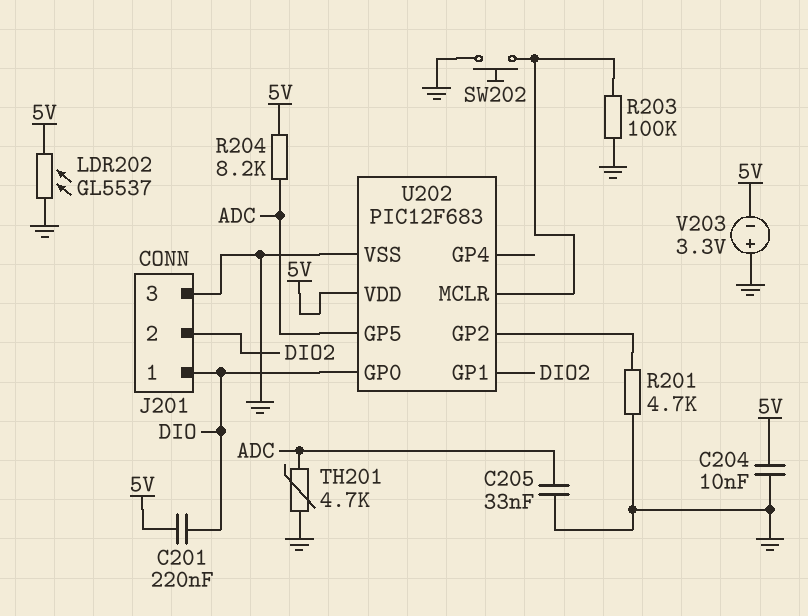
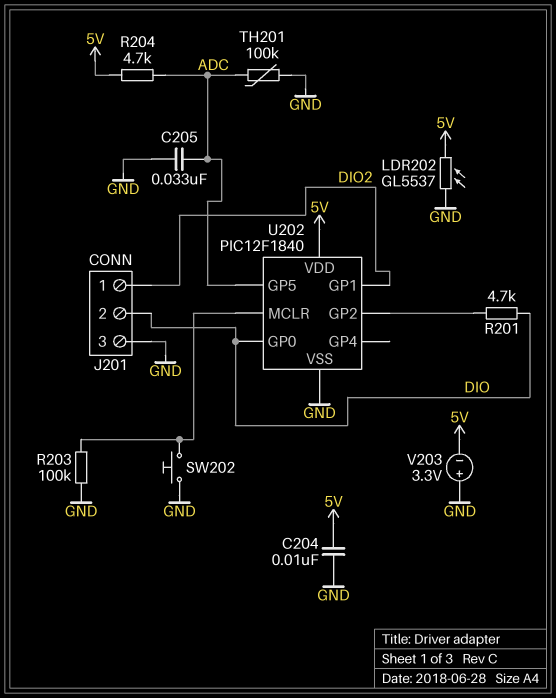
C201: 220nF (5V, DIO) -> none
J201 pin 1: DIO -> DIO2
J201 pin 2: DIO2 -> DIO
R201: 4.7k (GND, U202/GP2) -> 4.7k (DIO, U202/GP2)
R204: 8.2k (5V, ADC) -> 4.7k (5V, ADC)
TH201: 4.7k (ADC, GND) -> 100k (ADC, GND)
U202: PIC12F683 -> PIC12F1840

